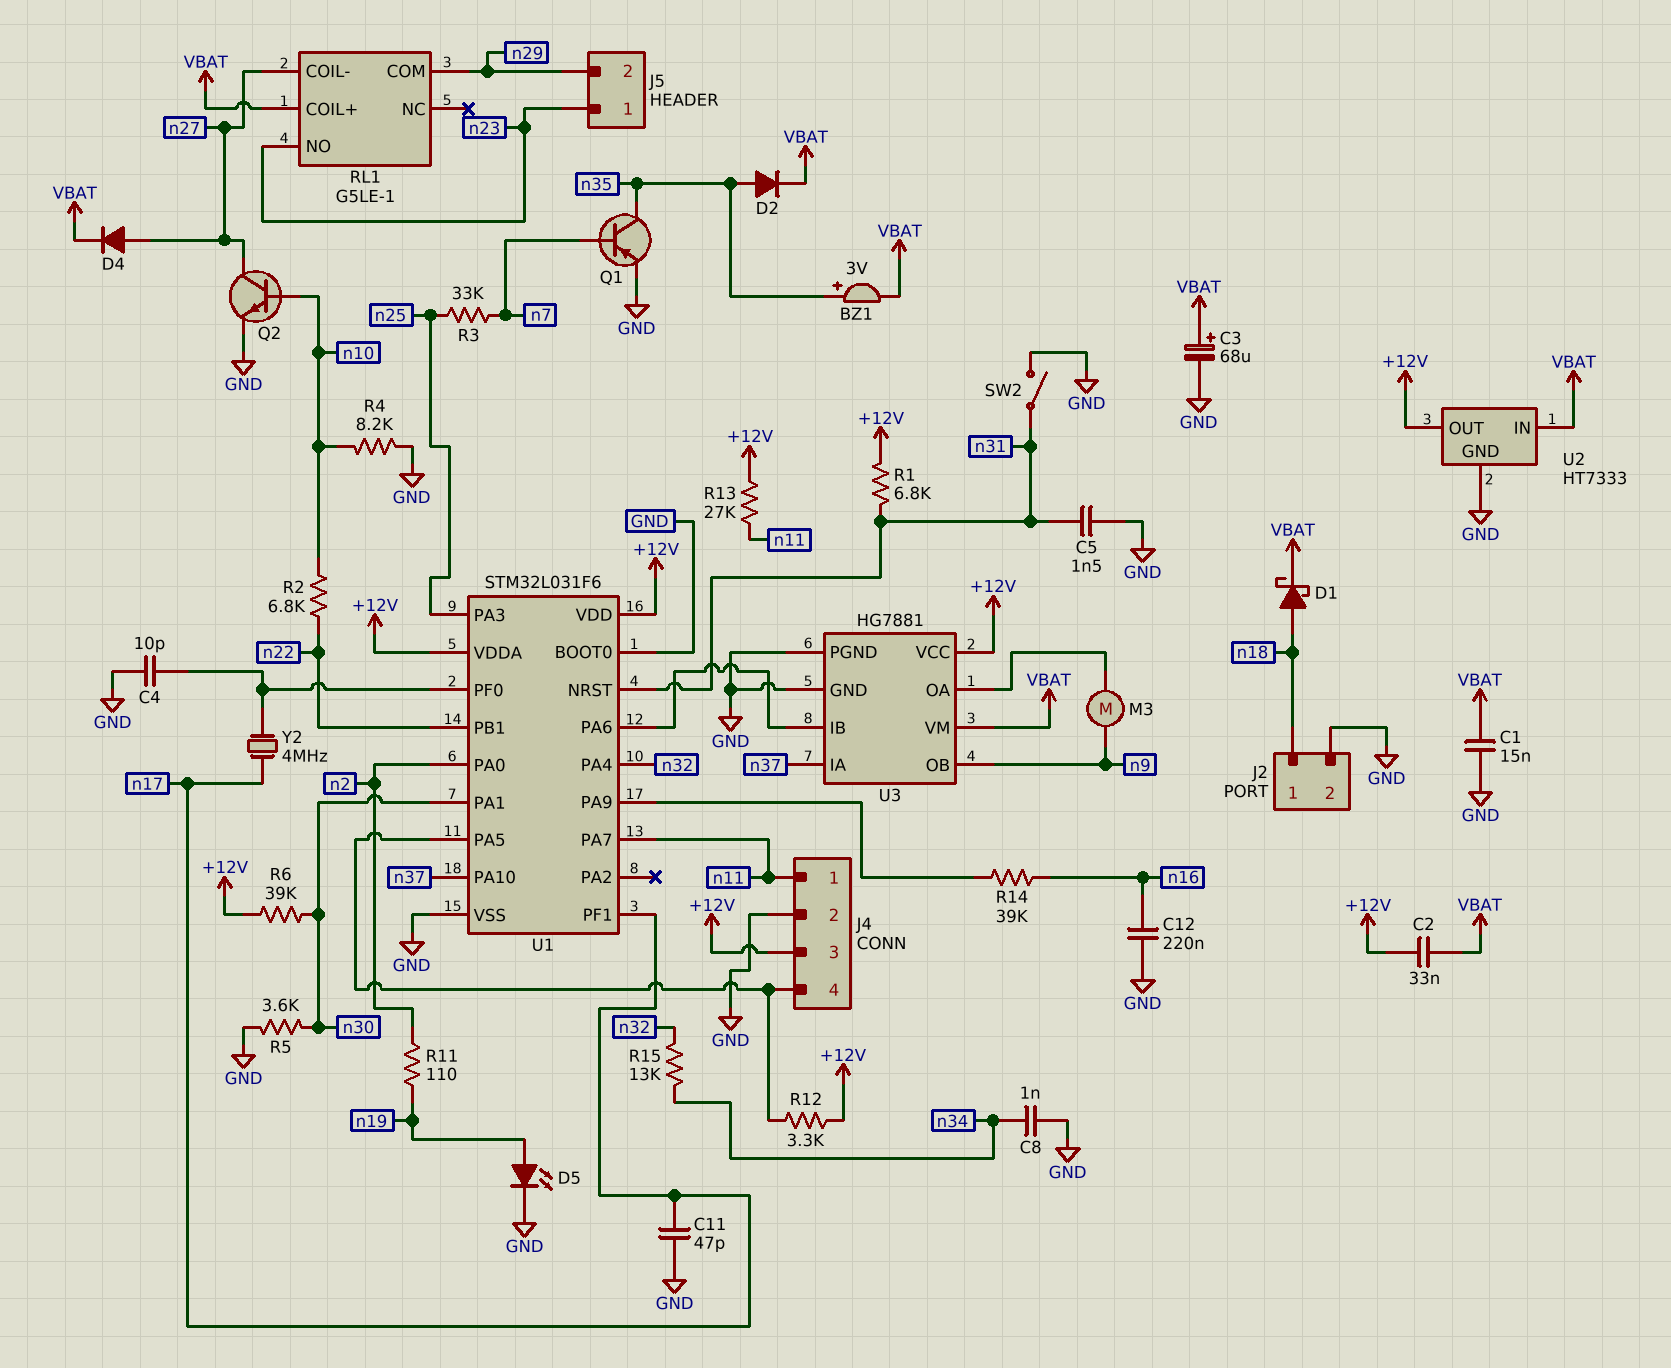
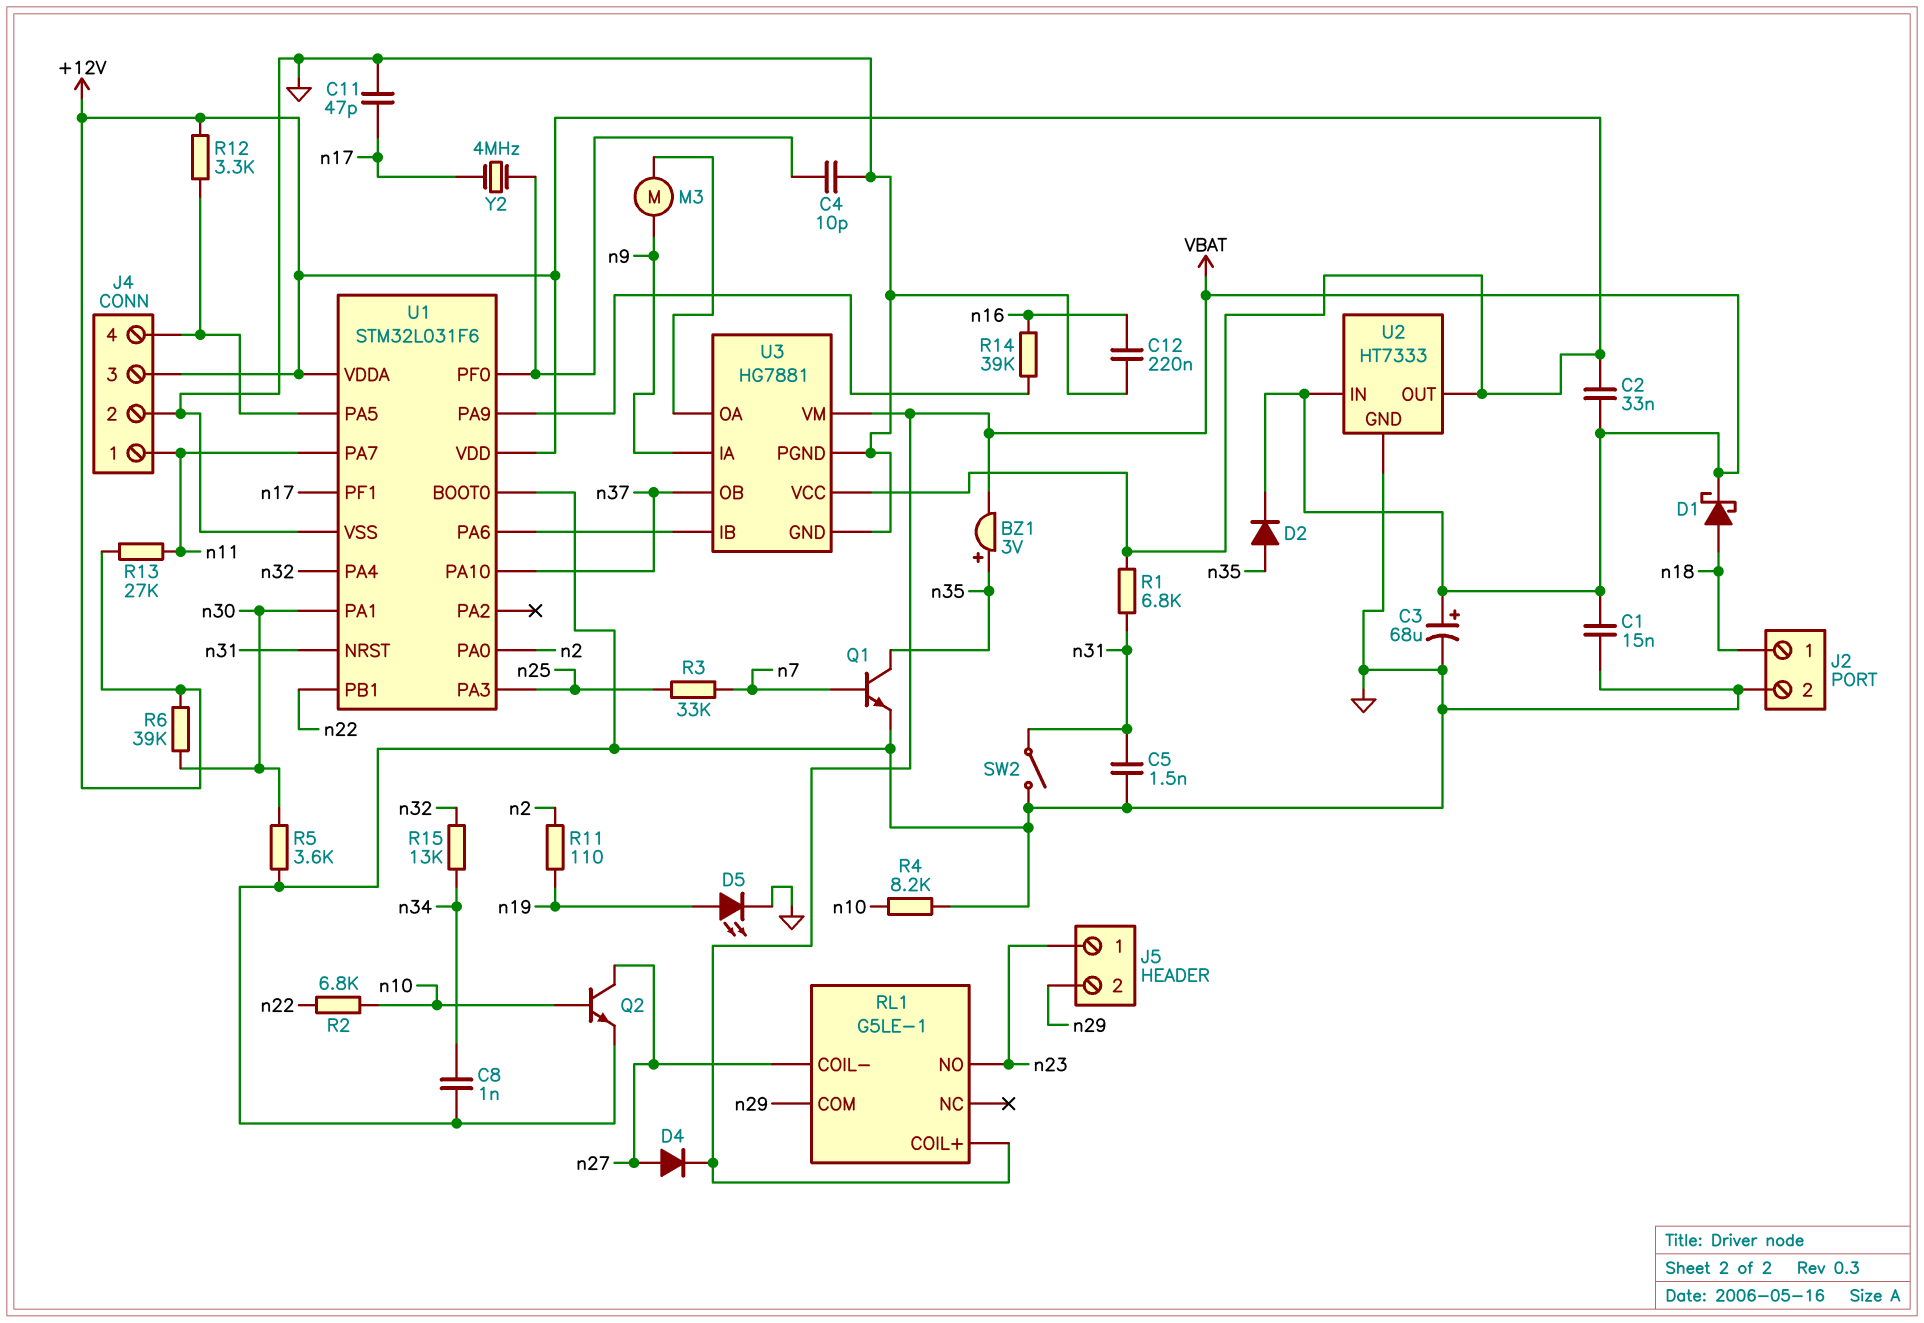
Q1: PNP (B n7, C n35, E GND) -> NPN (B n7, C n35, E GND)
U3 pin IA: n37 -> n9
U3 pin OB: n9 -> n37

